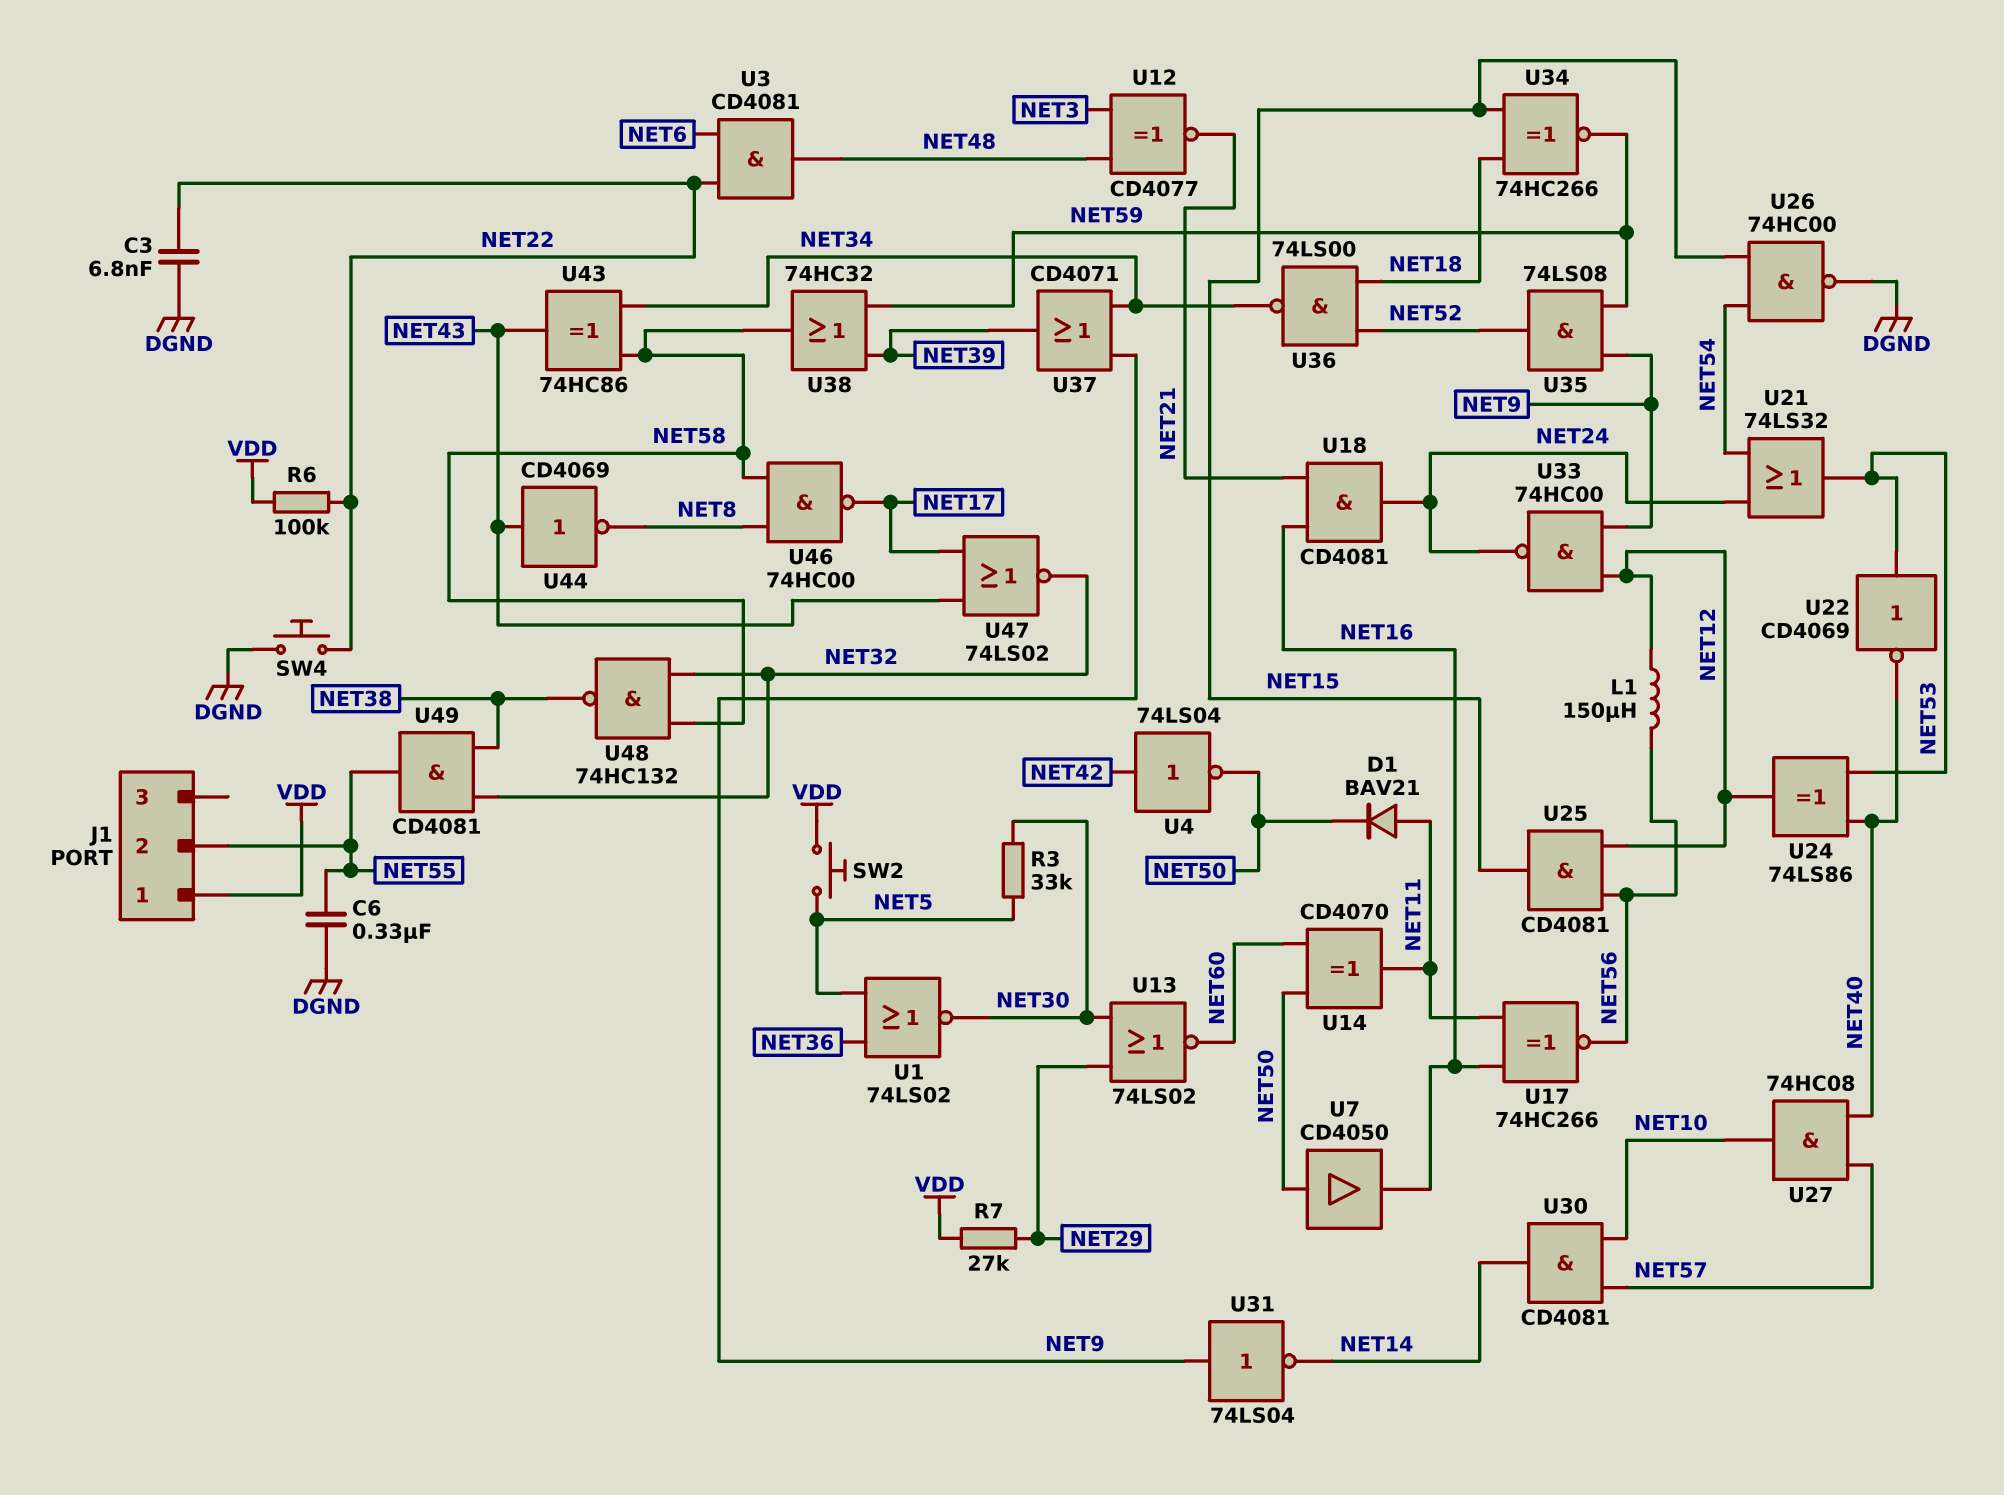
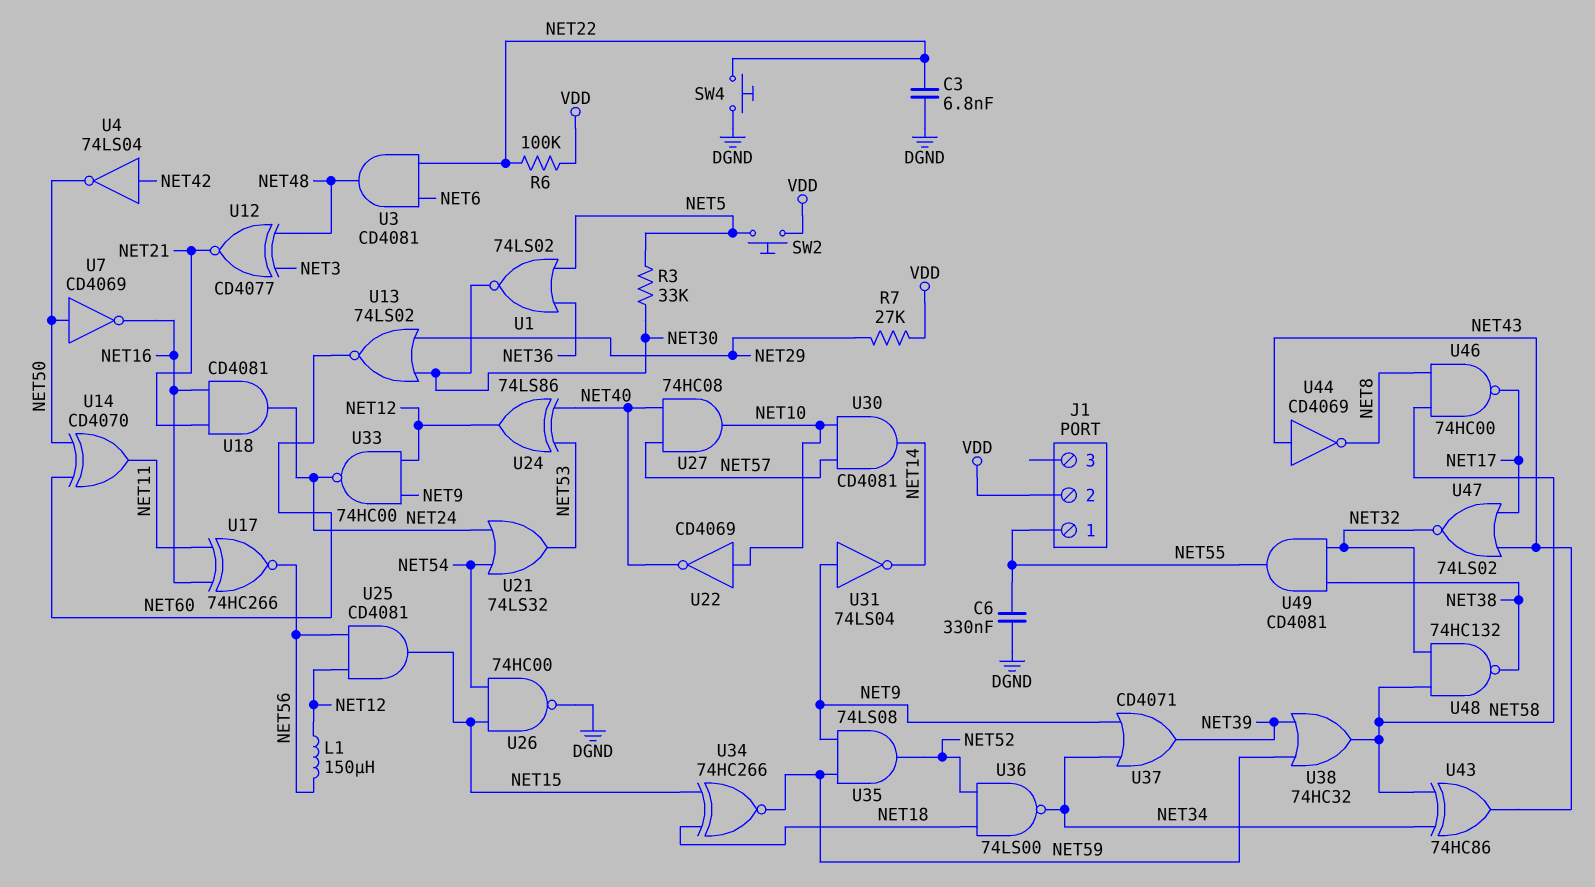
D1: diode BAV21 (A NET11, K NET50) -> none
J1 pin 1: VDD -> NET55
J1 pin 2: NET55 -> VDD
U7: buffer CD4050 (in NET50, out NET16) -> NOT CD4069 (in NET50, out NET16)
U22: NOT CD4069 (in NET53, out NET40) -> NOT CD4069 (in NET10, out NET40)

